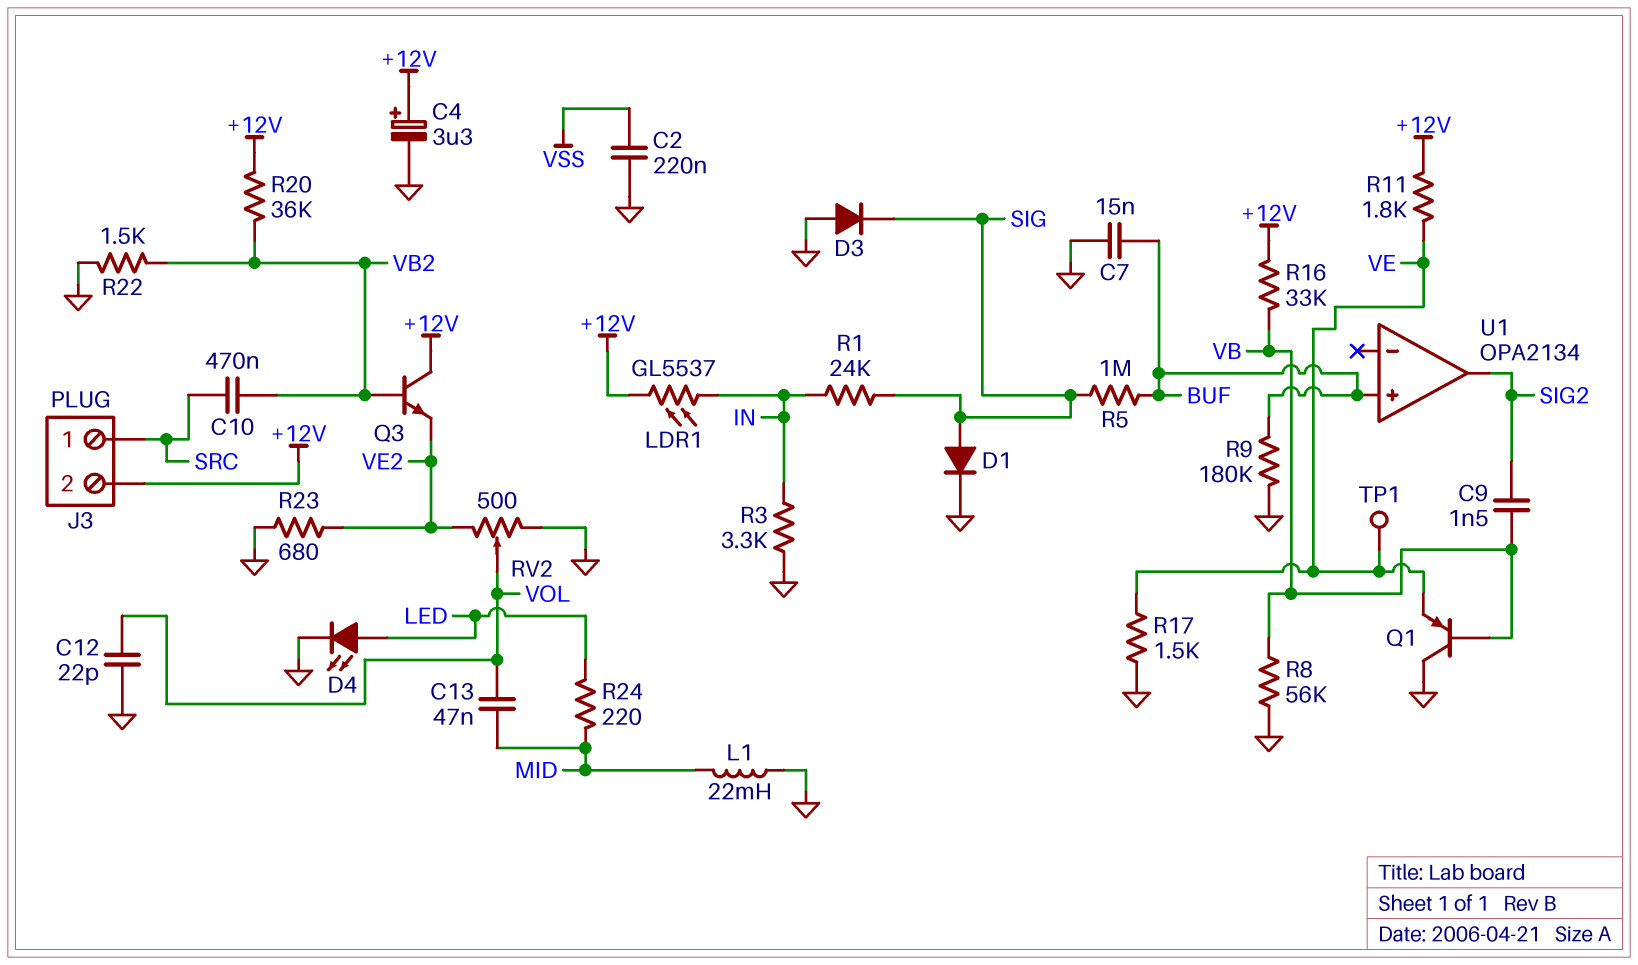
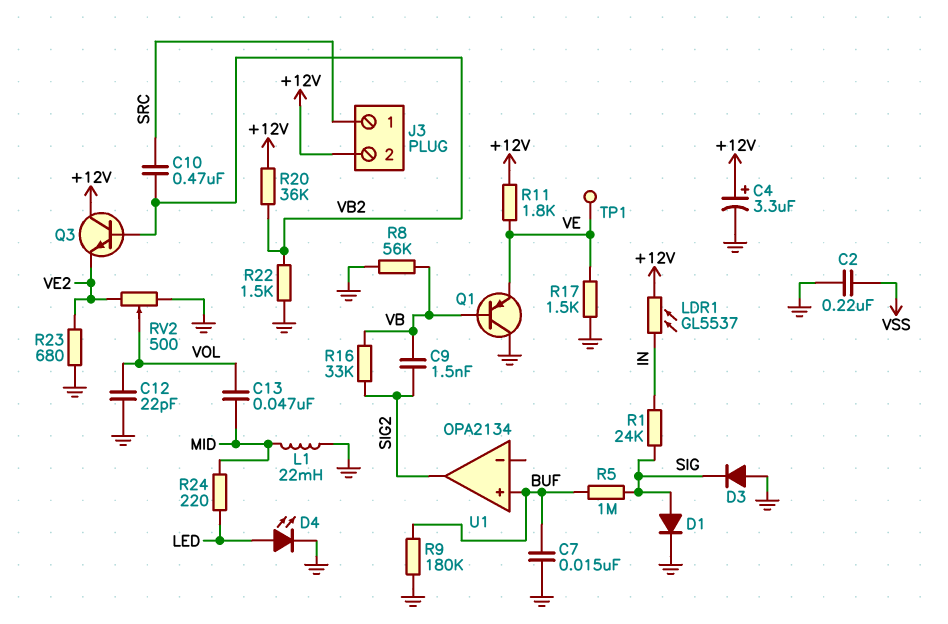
R3: 3.3k (GND, IN) -> none
R16: 33k (+12V, VB) -> 33k (SIG2, VB)

